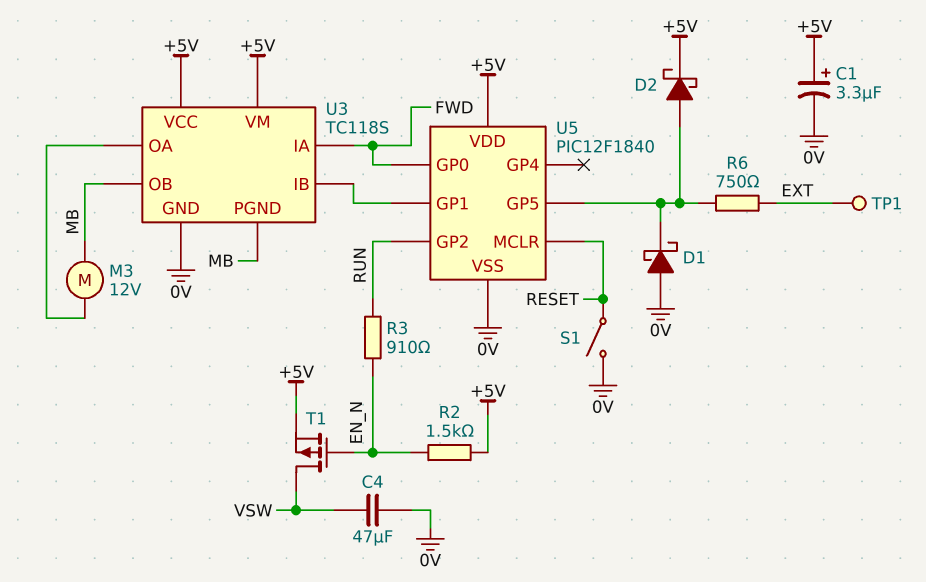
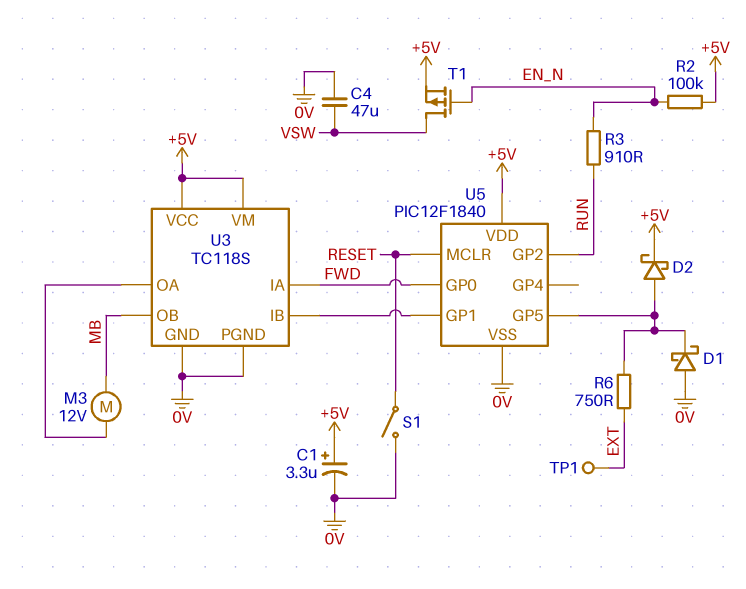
R2: 1.5k (+5V, EN_N) -> 100k (+5V, EN_N)
U3 pin PGND: MB -> 0V

